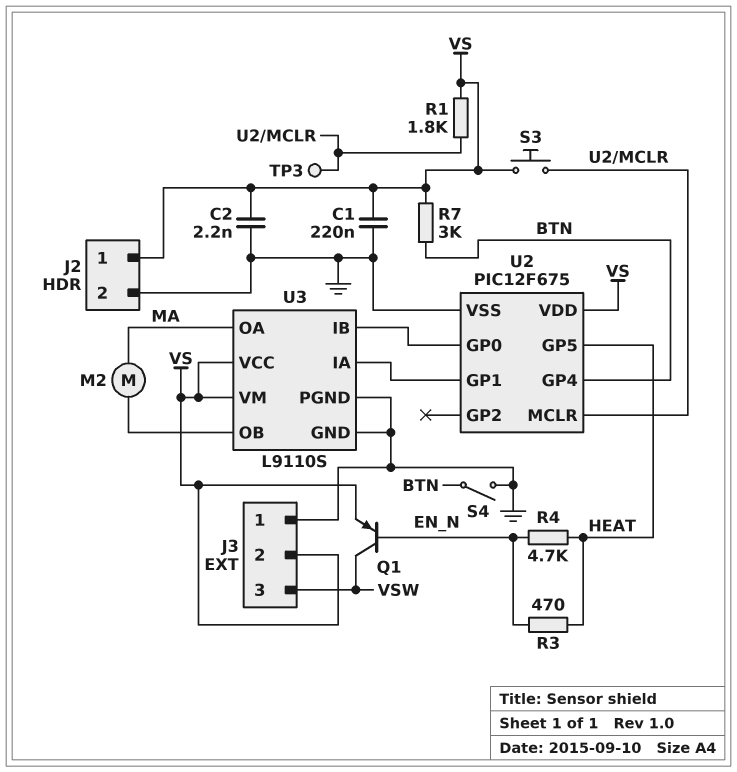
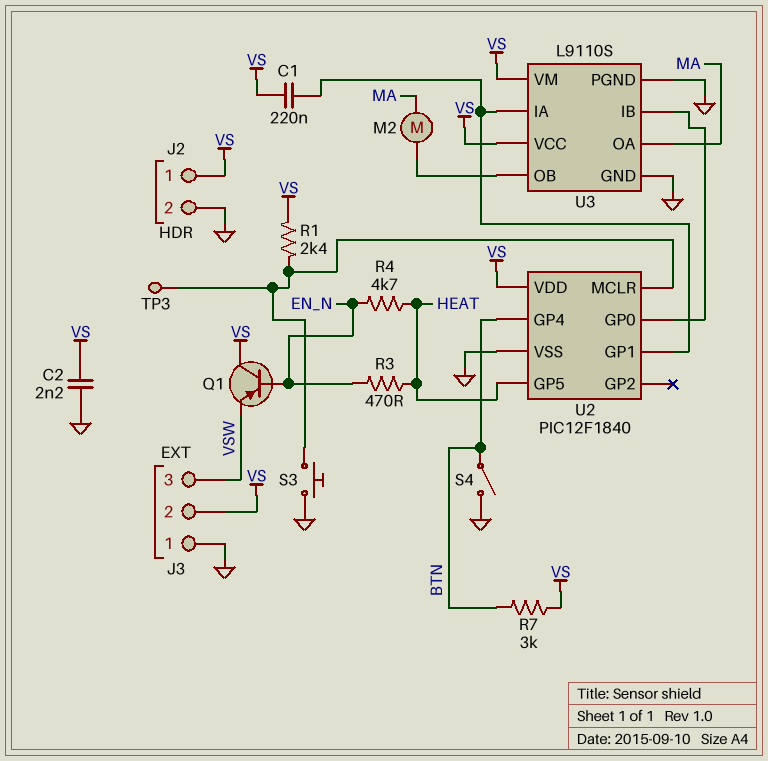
C1: 220nF (GND, VS) -> 220nF (U2/GP1, VS)
Q1: PNP (B EN_N, C VSW, E VS) -> PNP (B EN_N, C VS, E VSW)
R1: 1.8k (U2/MCLR, VS) -> 2.4k (U2/MCLR, VS)
S3: button (U2/MCLR, VS) -> button (GND, U2/MCLR)
U2: PIC12F675 -> PIC12F1840

